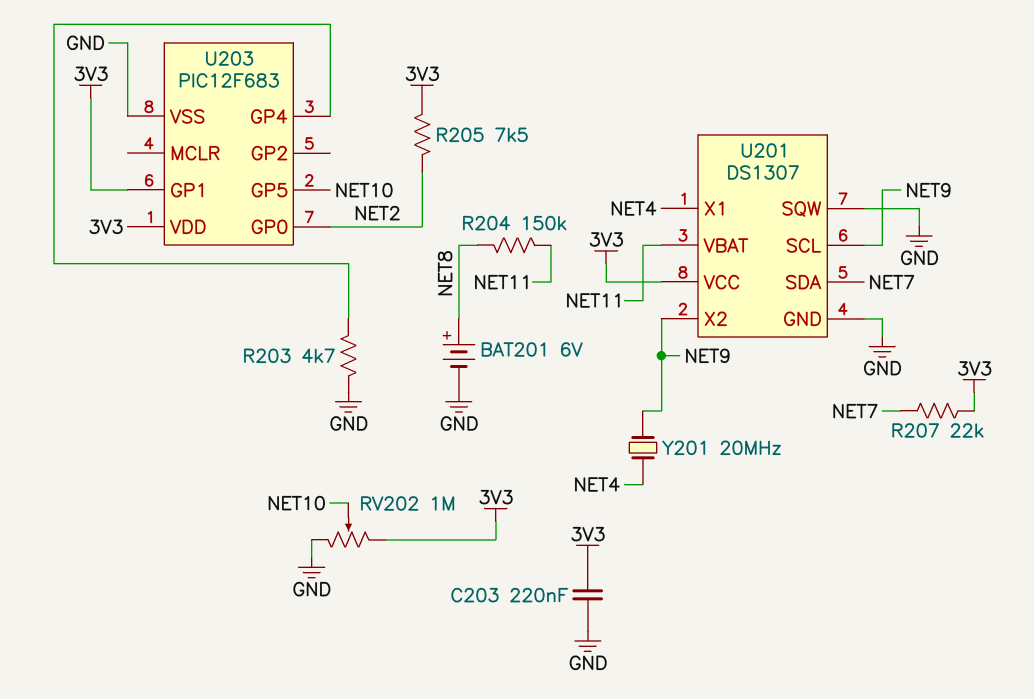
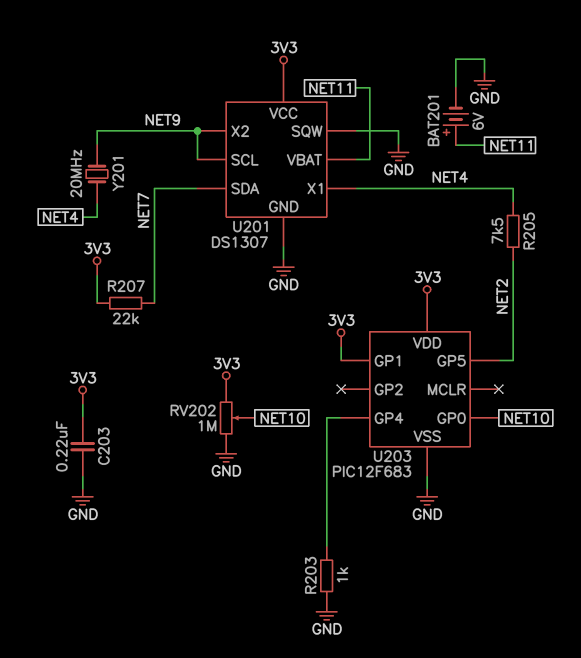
BAT201: 6V (plus NET8, minus GND) -> 6V (plus NET11, minus GND)
R203: 4.7k (GND, U203/GP4) -> 1k (GND, U203/GP4)
R204: 150k (NET8, NET11) -> none
R205: 7.5k (3V3, NET2) -> 7.5k (NET2, NET4)
U203 pin GP0: NET2 -> NET10
U203 pin GP5: NET10 -> NET2

